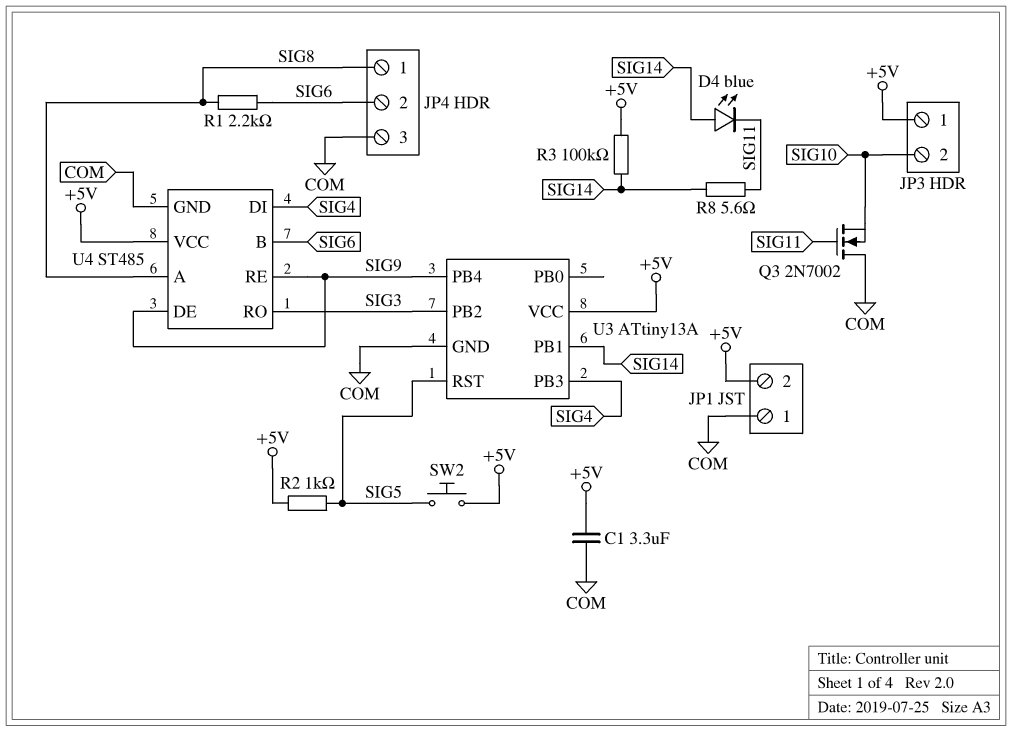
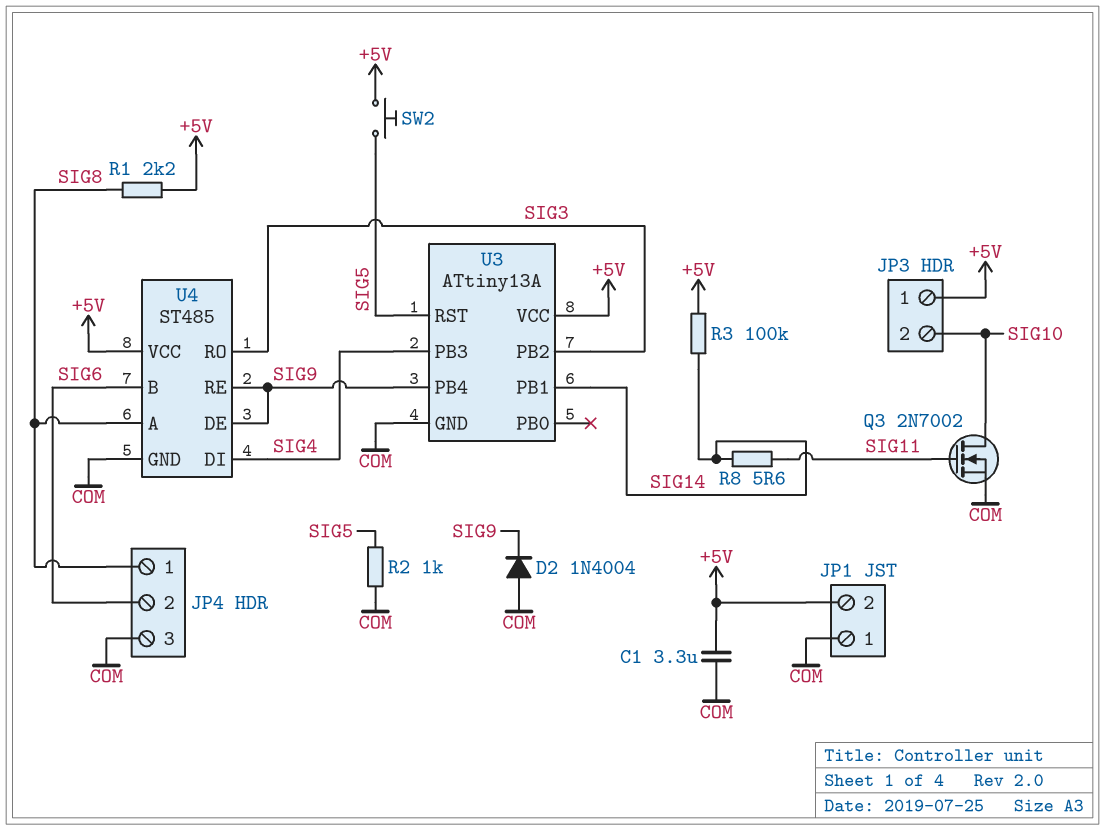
D2: none -> diode 1N4004 (A COM, K SIG9)
D4: LED blue (A SIG14, K SIG11) -> none
Q3: NMOS 2N7002 (G SIG11, D COM, S SIG10) -> NMOS 2N7002 (G SIG11, D SIG10, S COM)
R1: 2.2k (SIG6, SIG8) -> 2.2k (+5V, SIG8)
R2: 1k (+5V, SIG5) -> 1k (COM, SIG5)

